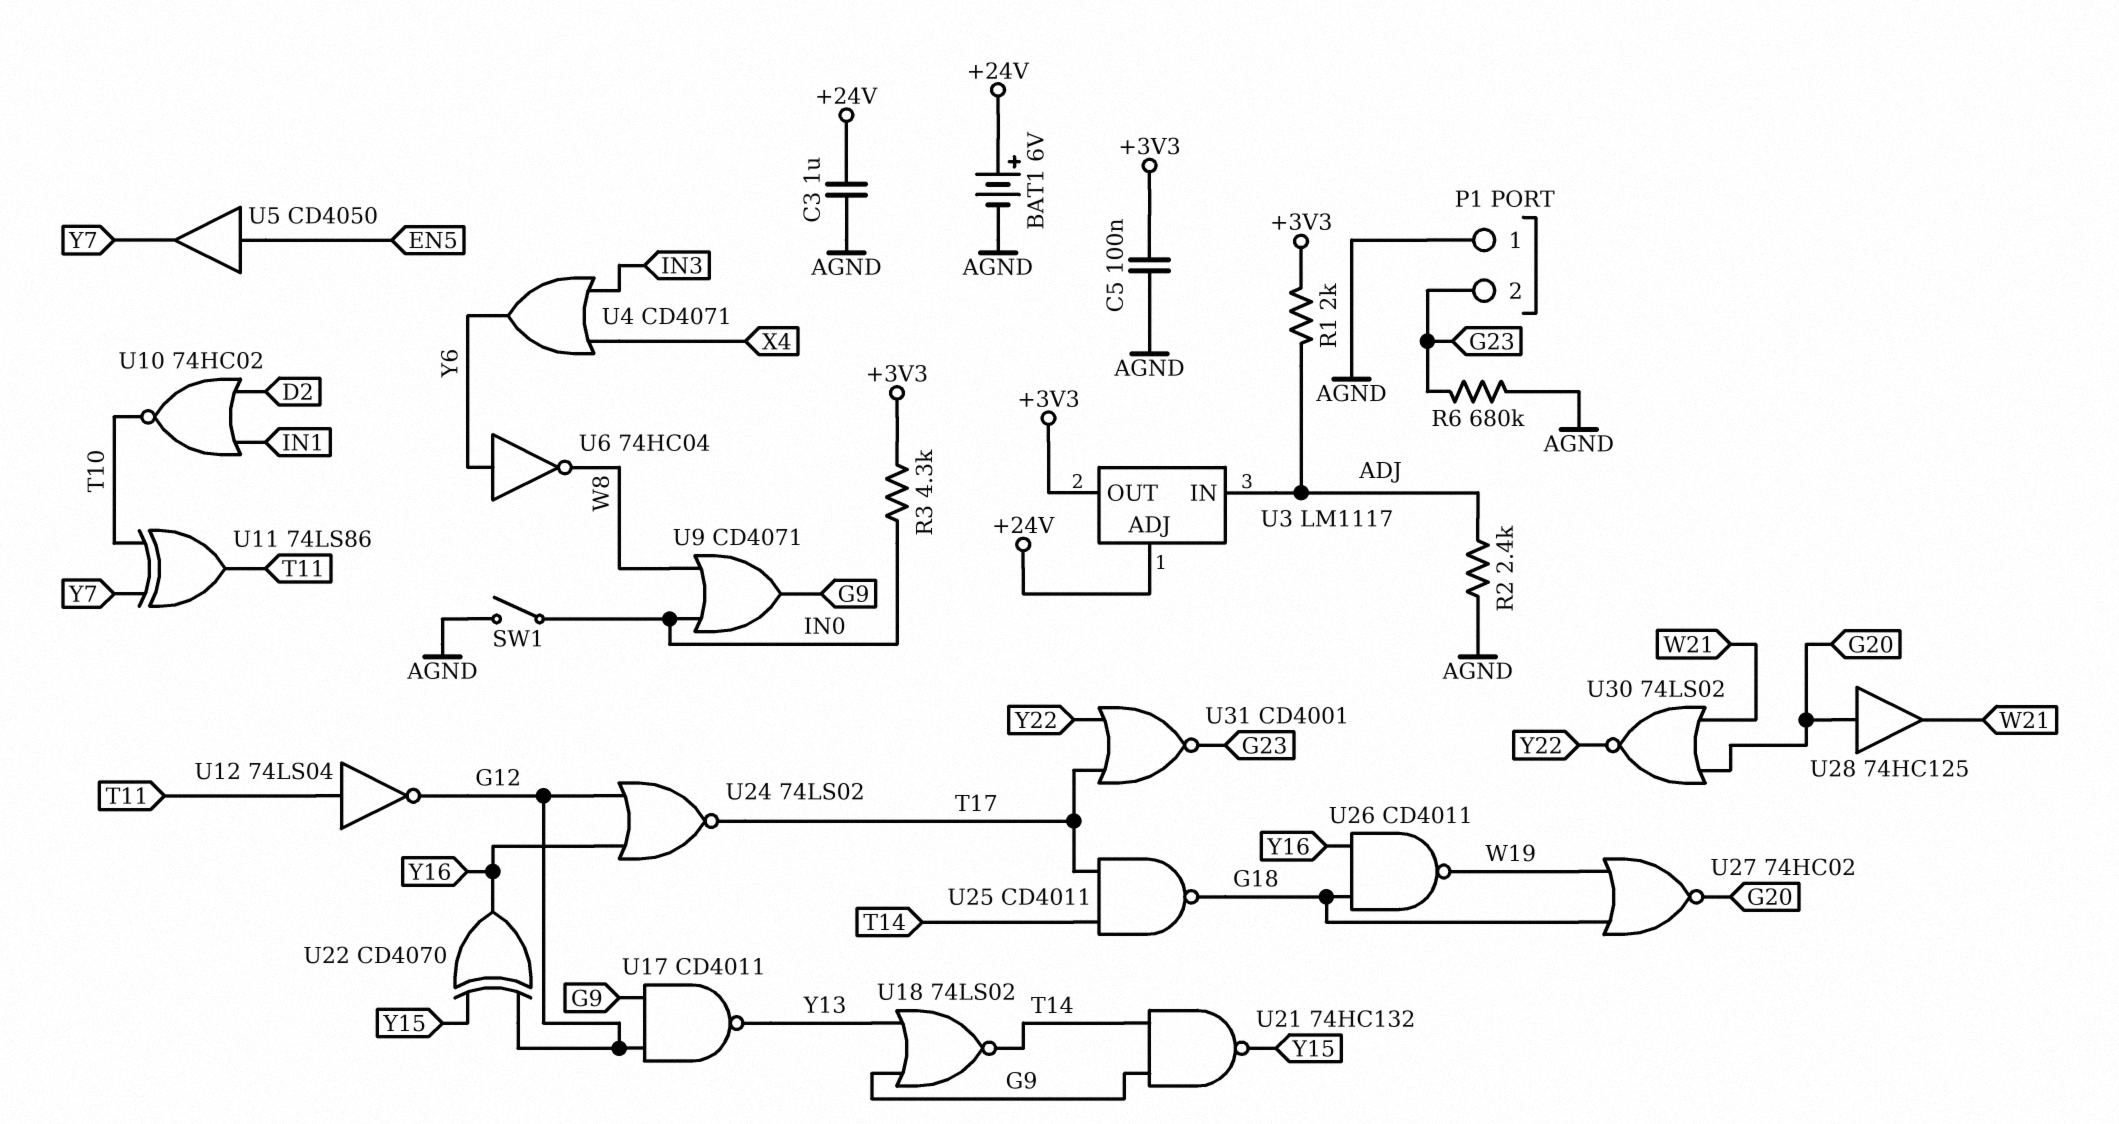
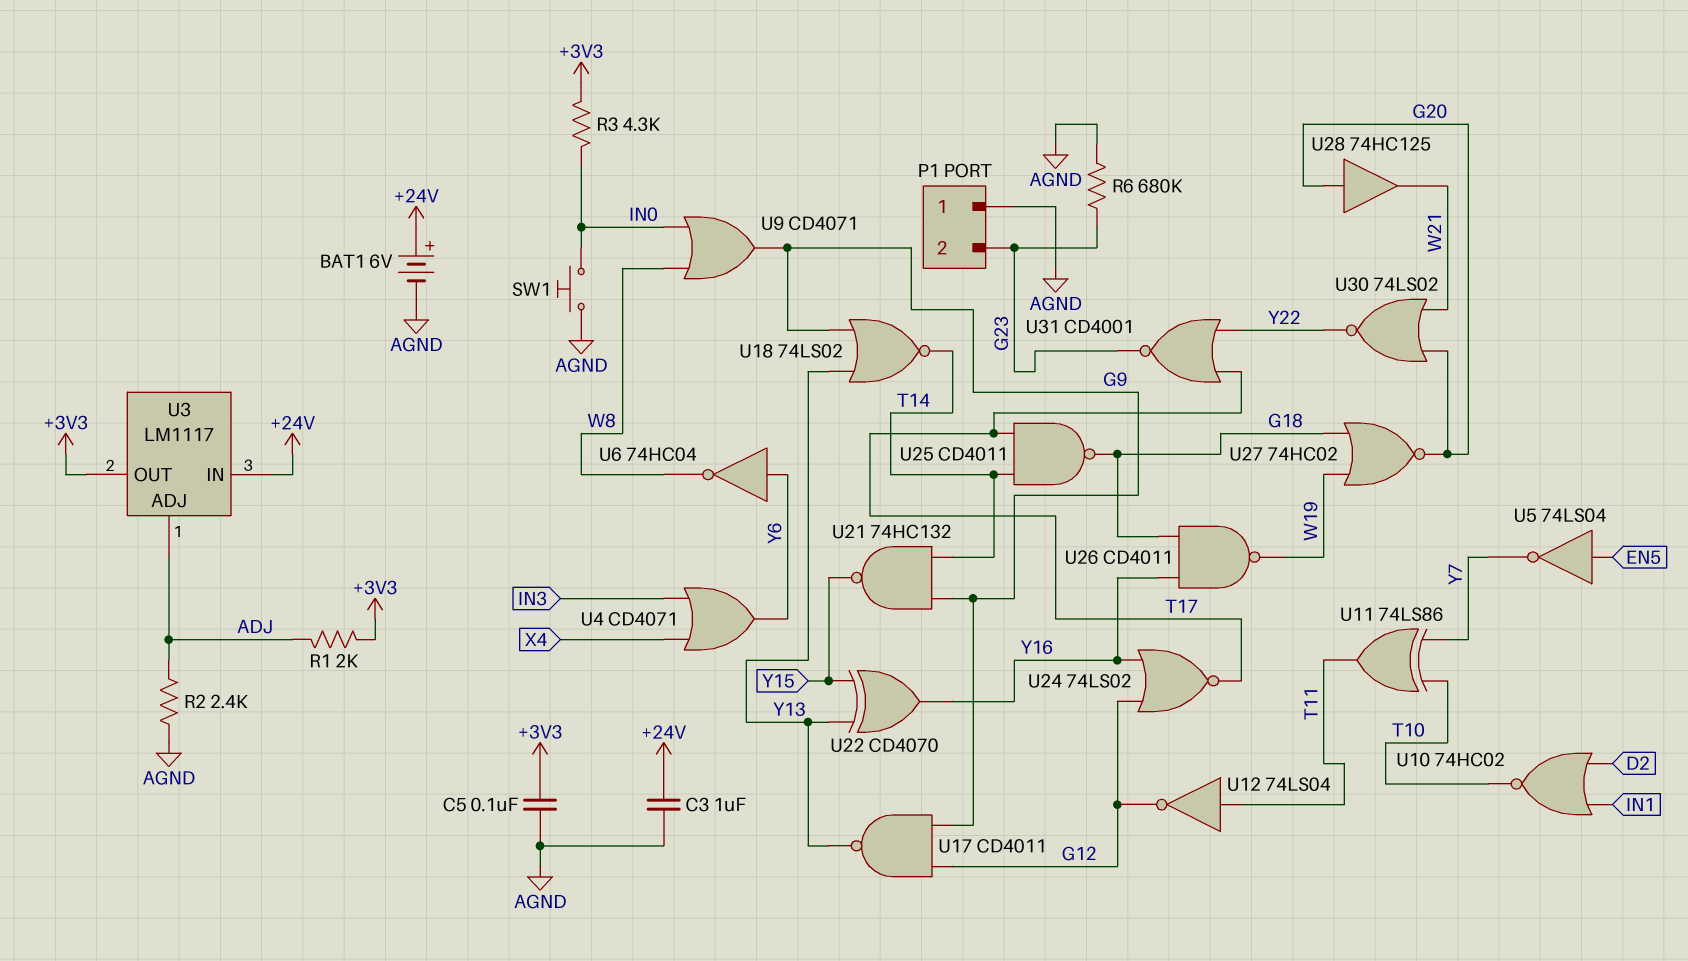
SW1: switch (AGND, IN0) -> button (AGND, IN0)
U3 pin ADJ: +24V -> ADJ
U3 pin IN: ADJ -> +24V
U5: buffer CD4050 (in EN5, out Y7) -> NOT 74LS04 (in EN5, out Y7)
U22: XOR CD4070 (in G12, in Y15, out Y16) -> XOR CD4070 (in Y13, in Y15, out Y16)

